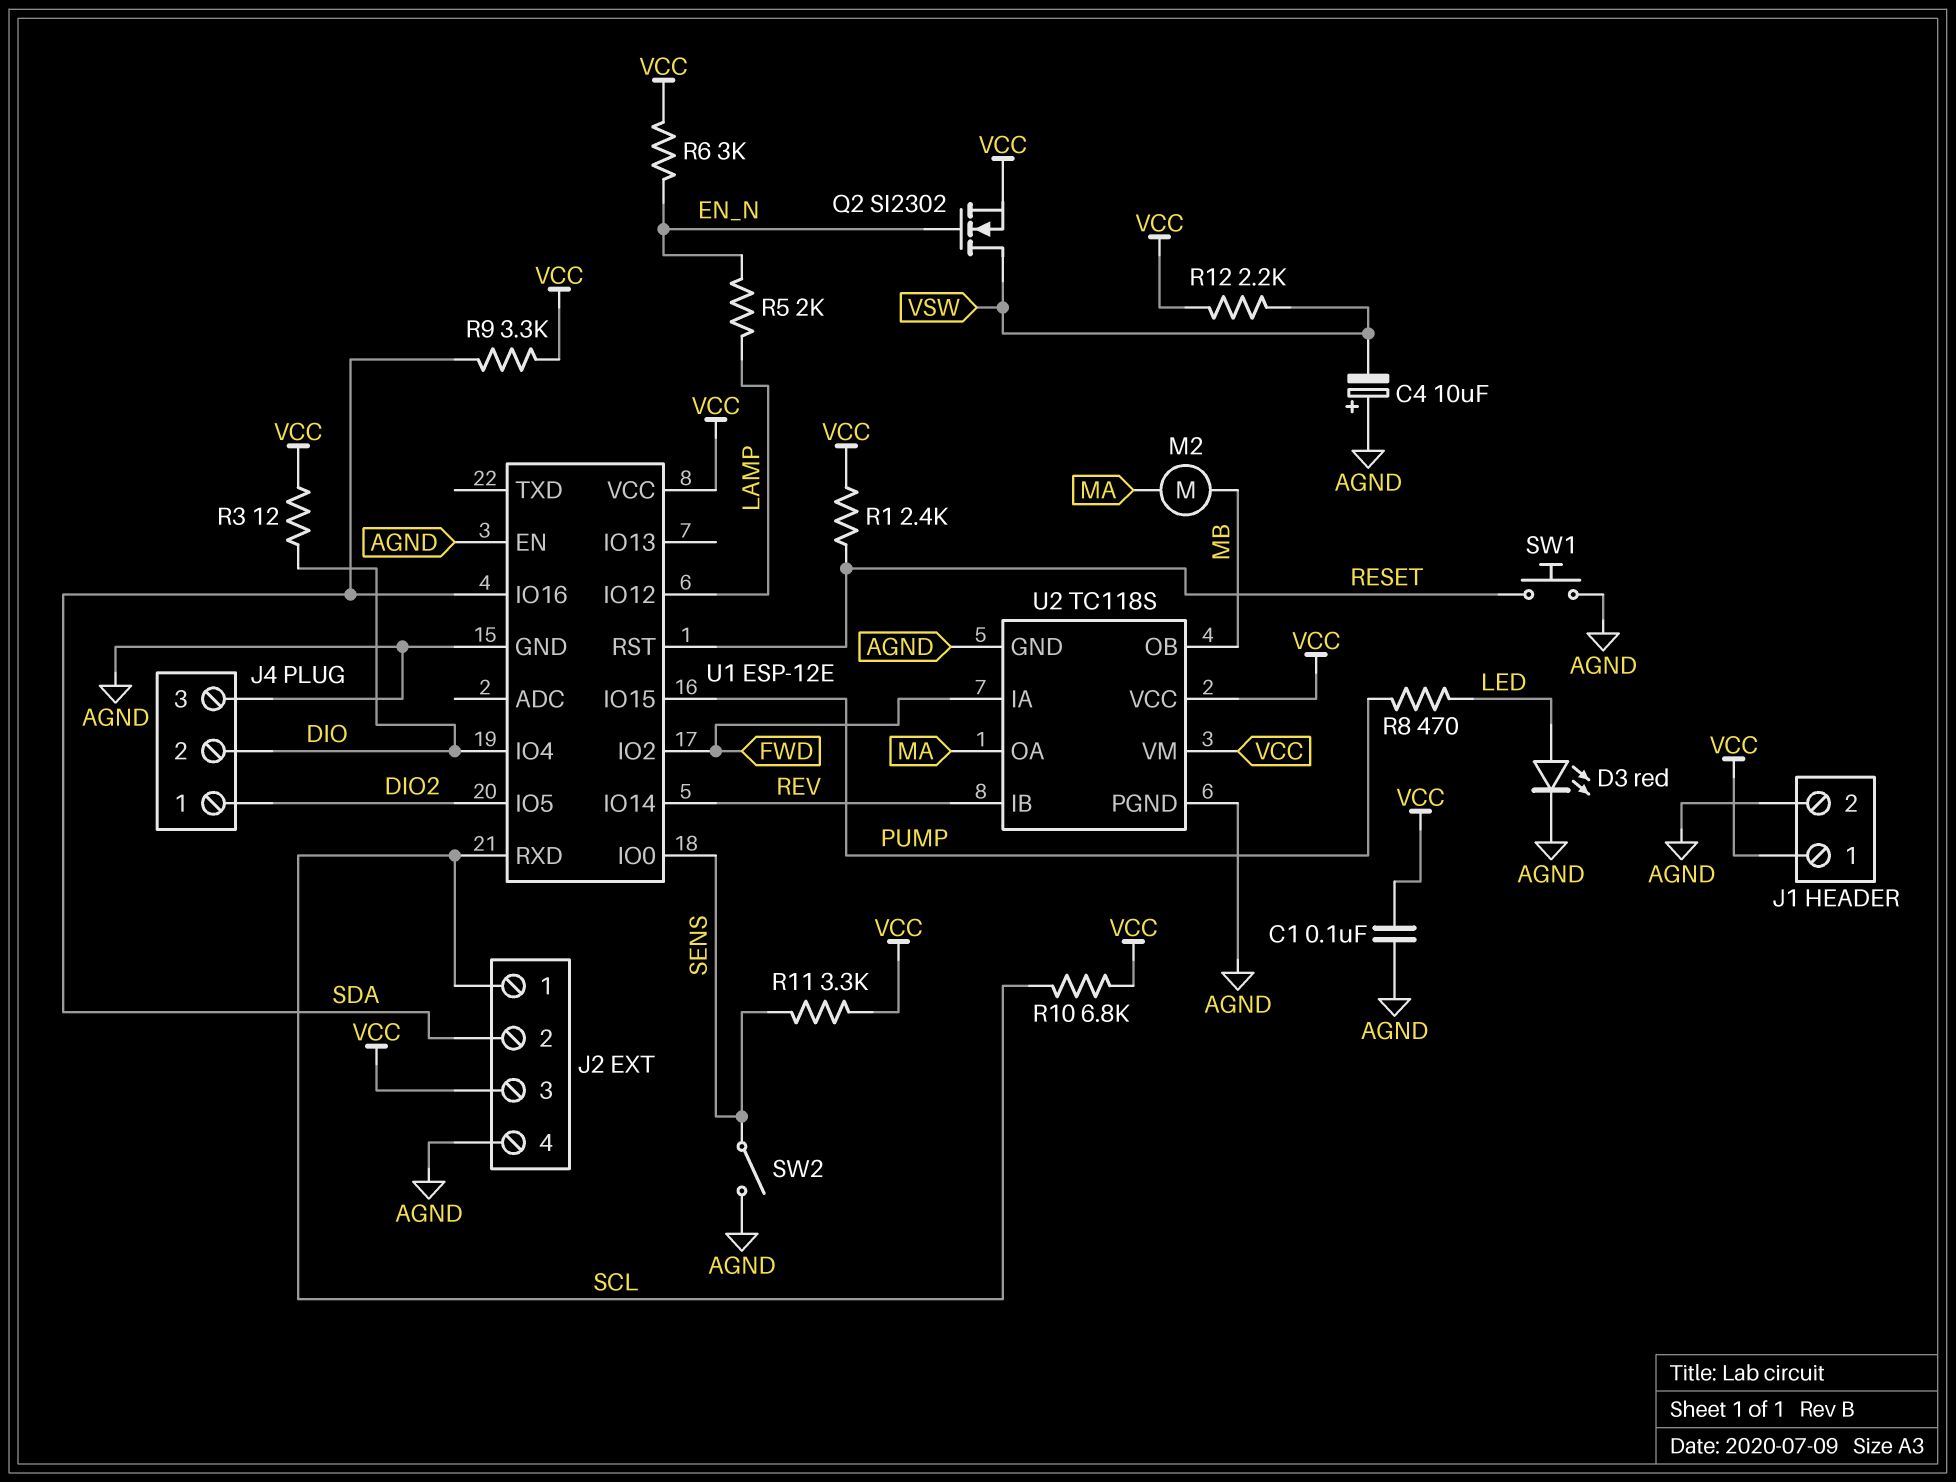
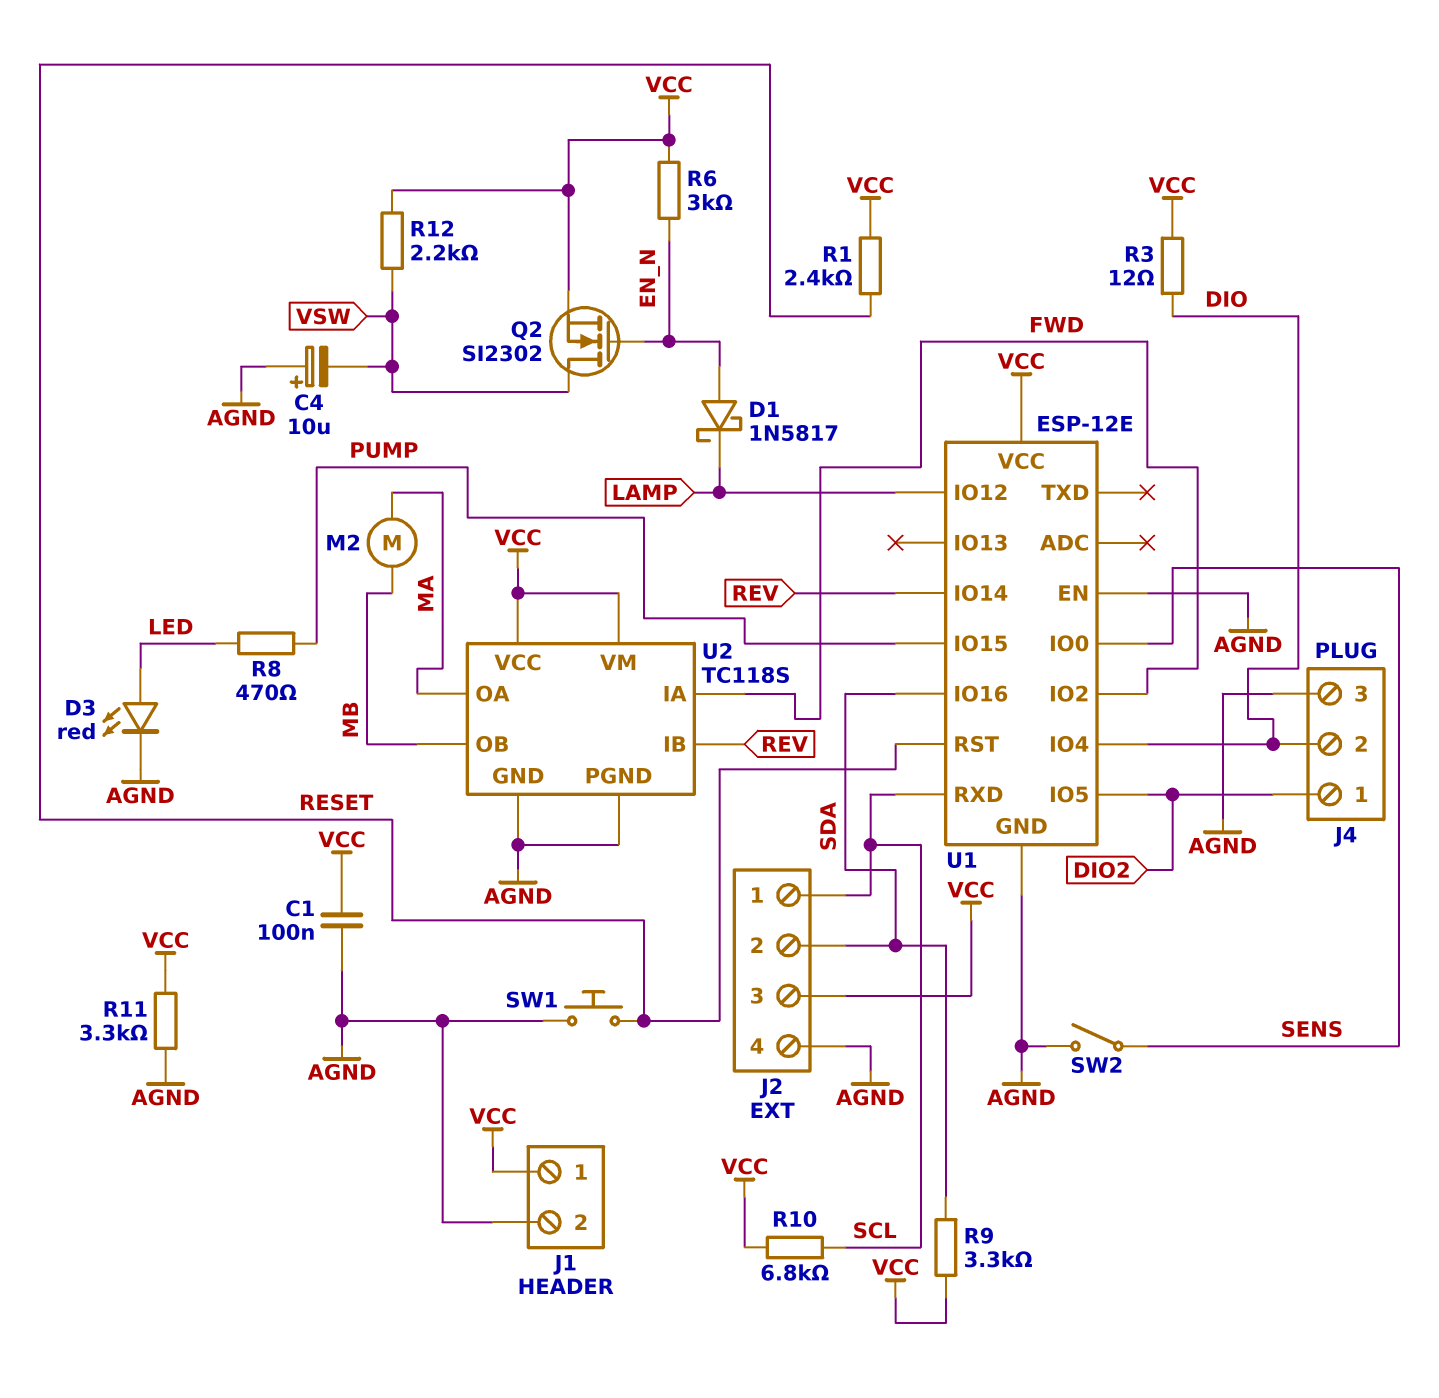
D1: none -> schottky 1N5817 (A EN_N, K LAMP)
R5: 2k (EN_N, LAMP) -> none
R11: 3.3k (SENS, VCC) -> 3.3k (AGND, VCC)

